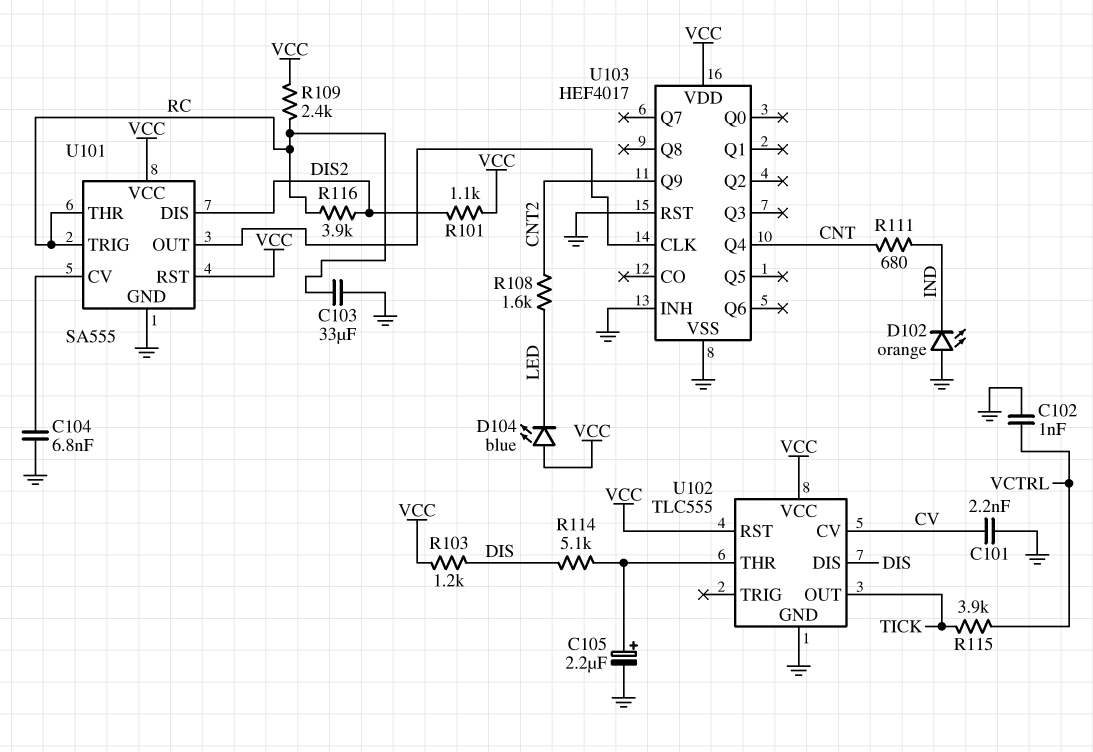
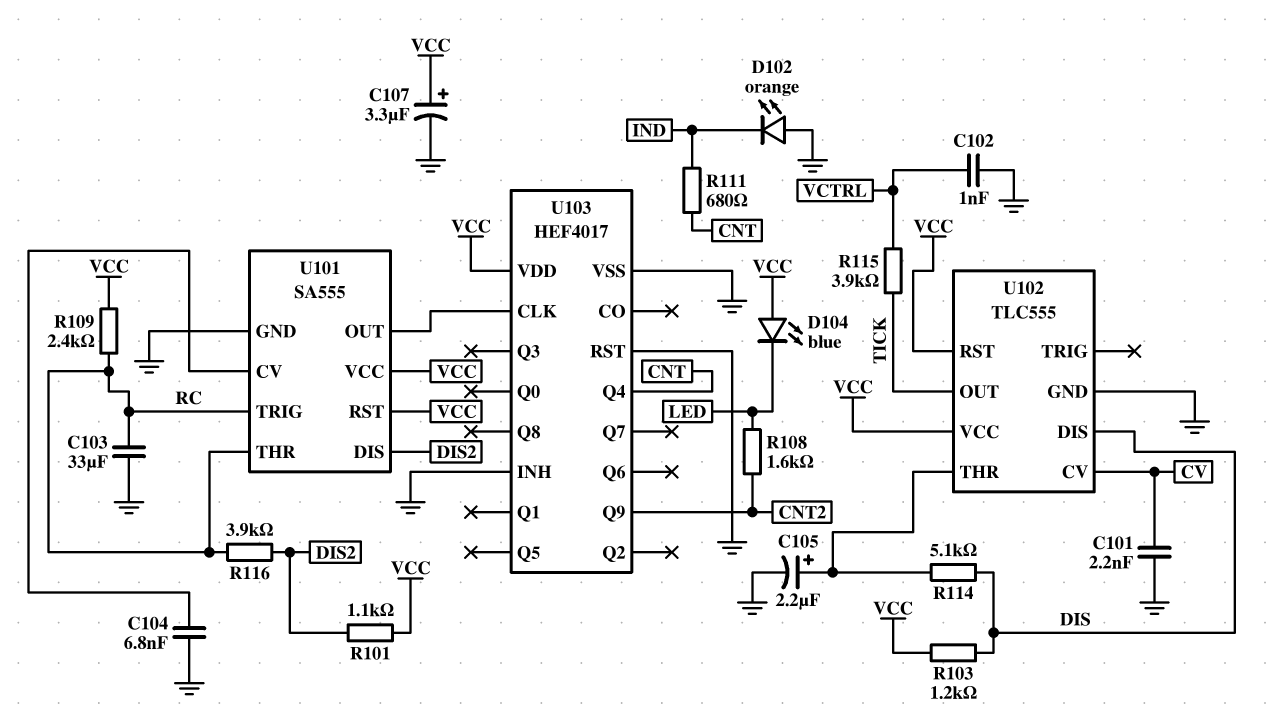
C107: none -> 3.3uF (plus VCC, minus GND)

